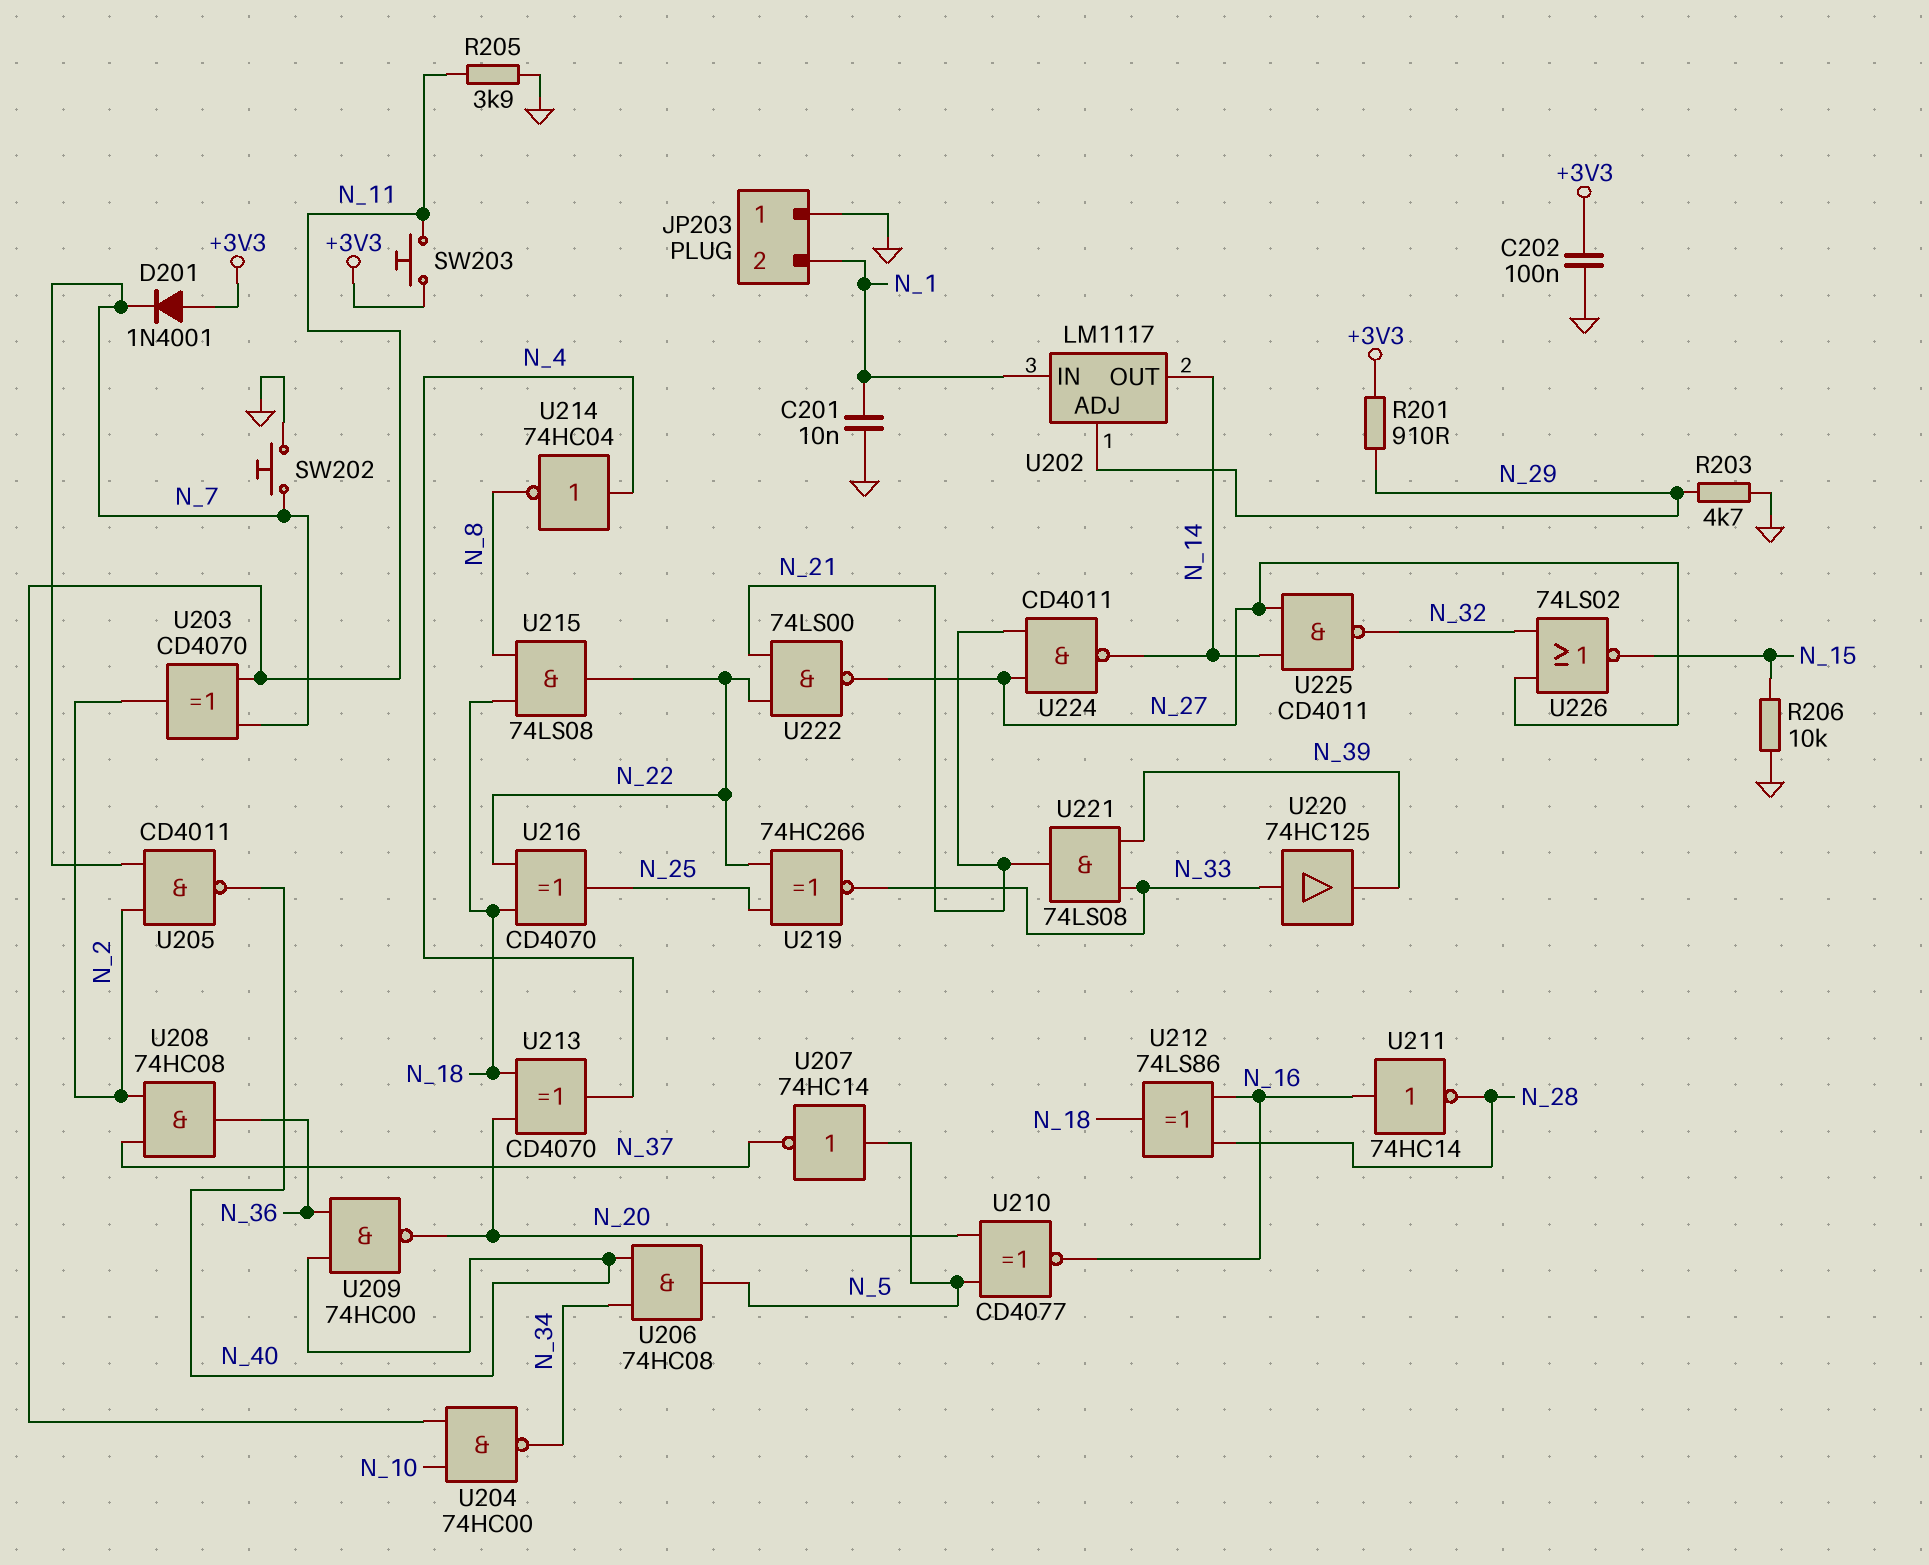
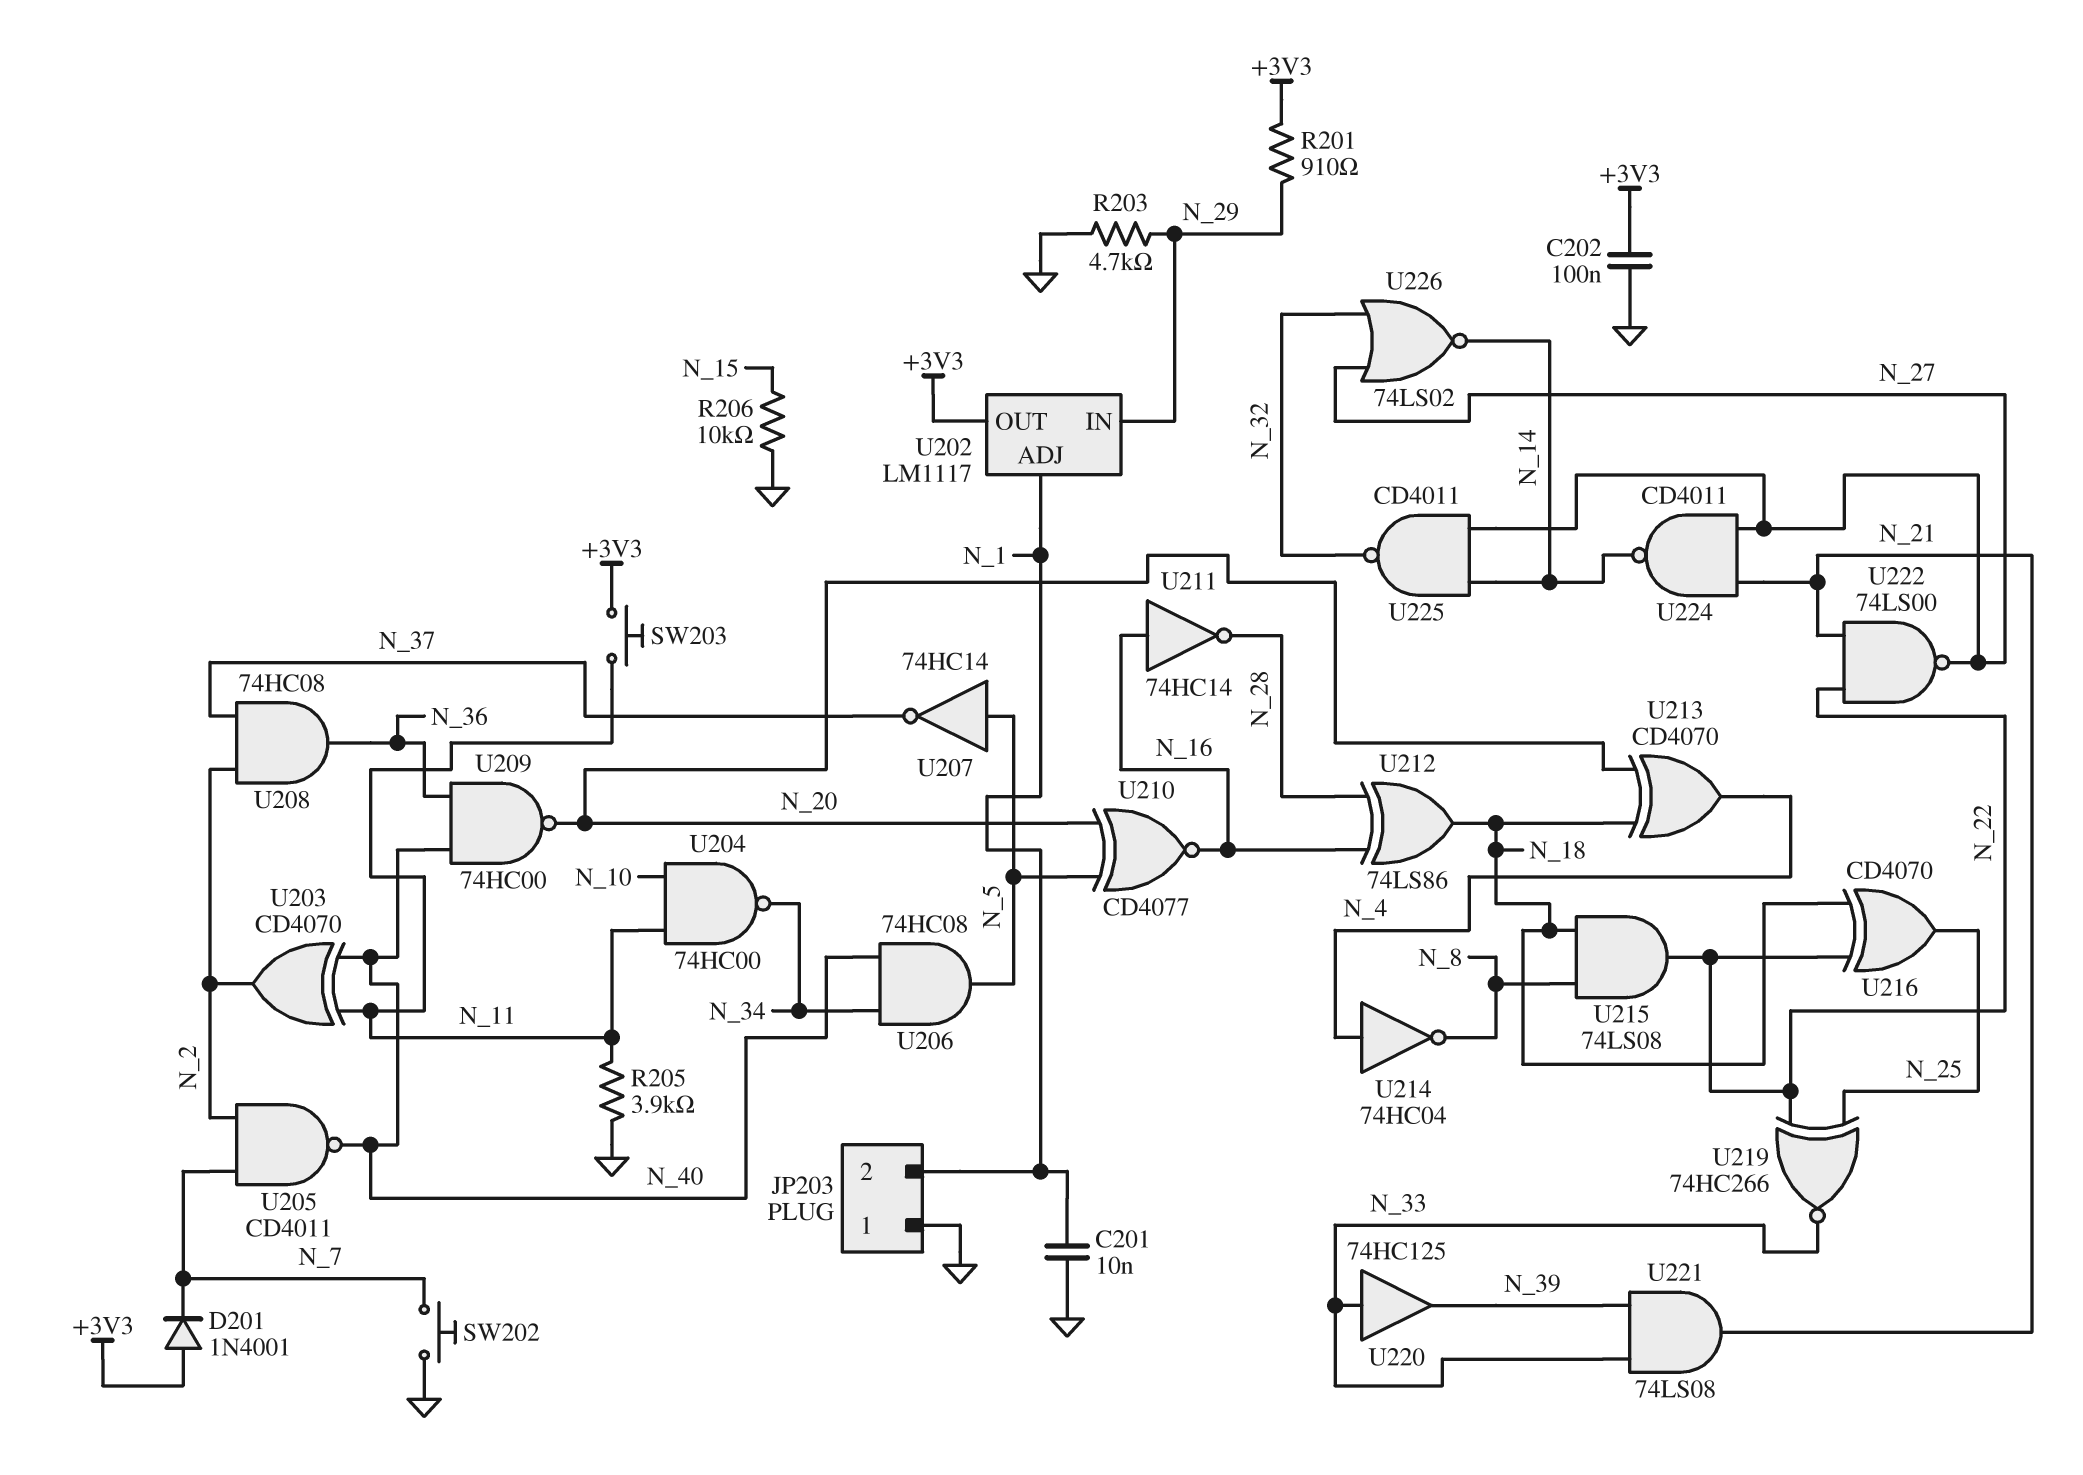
U202 pin ADJ: N_29 -> N_1
U202 pin IN: N_1 -> N_29
U202 pin OUT: N_14 -> +3V3
U203: XOR CD4070 (in N_7, in N_11, out N_2) -> XOR CD4070 (in N_11, in N_40, out N_2)
U226: NOR 74LS02 (in N_27, in N_32, out N_15) -> NOR 74LS02 (in N_27, in N_32, out N_14)

